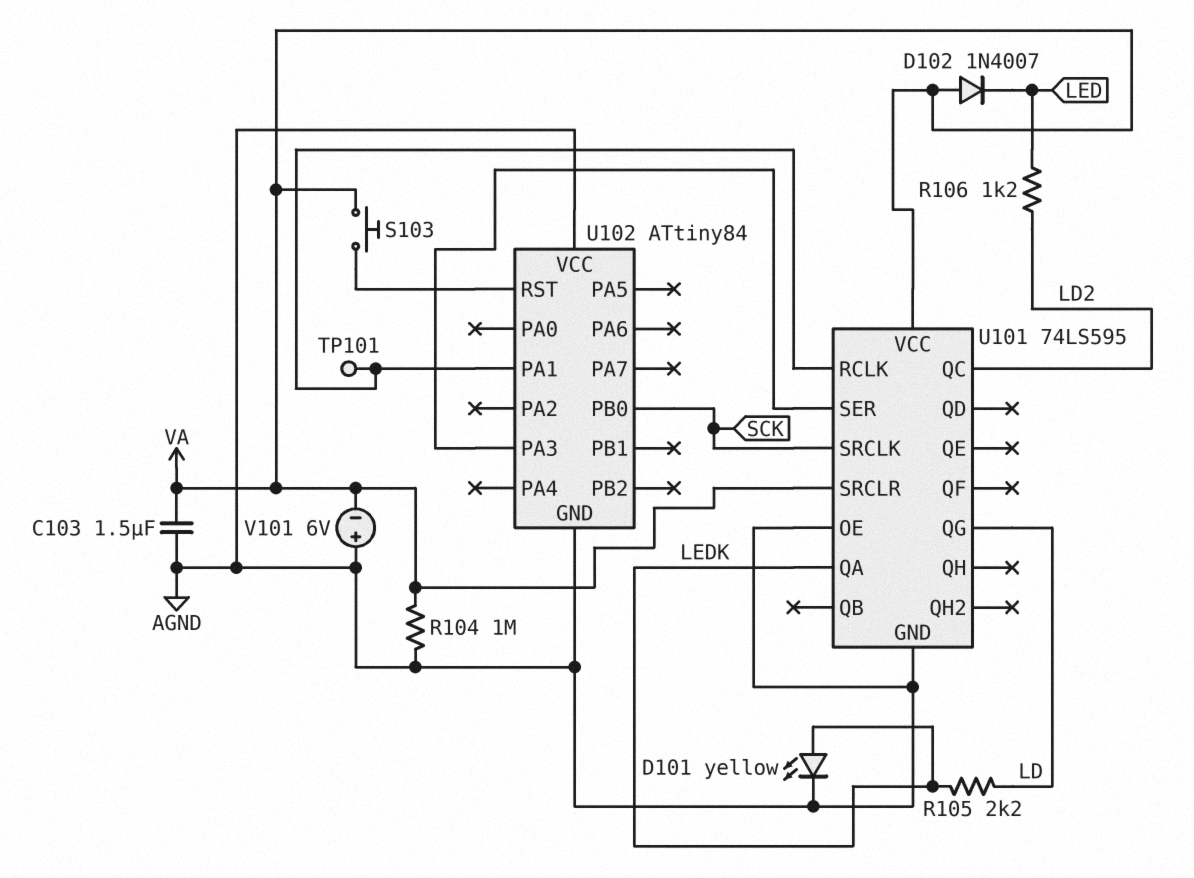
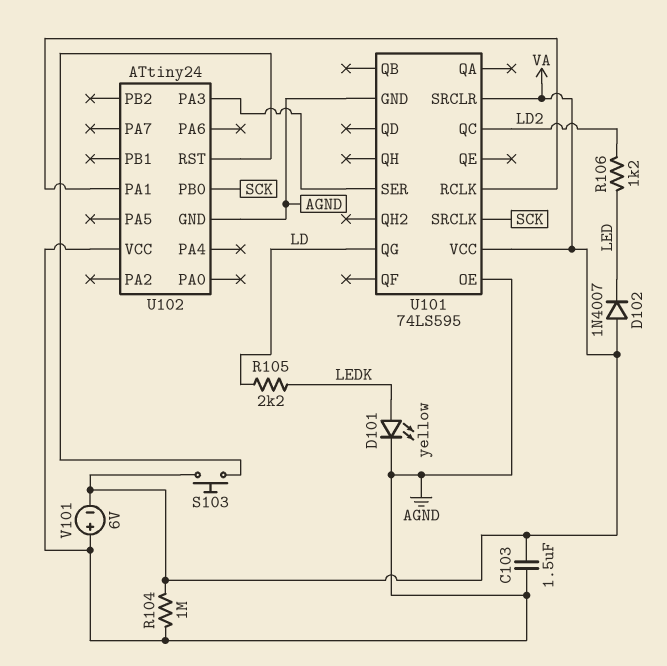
TP101: test point (U101/RCLK) -> none
U101 pin QA: LEDK -> none
U102: ATtiny84 -> ATtiny24

